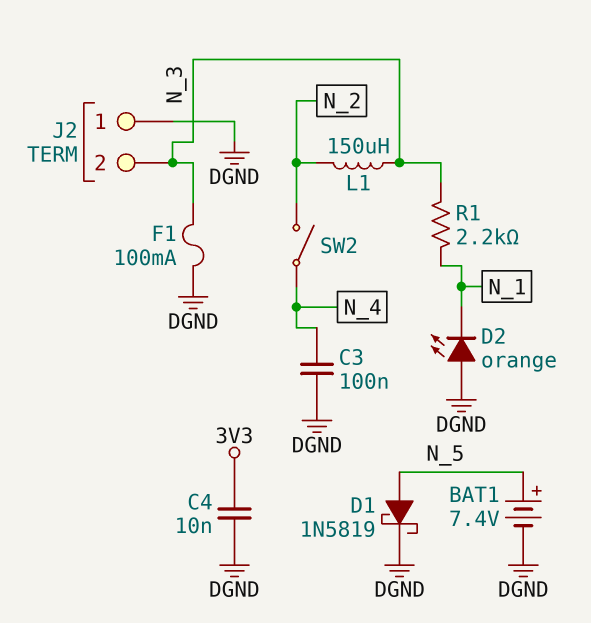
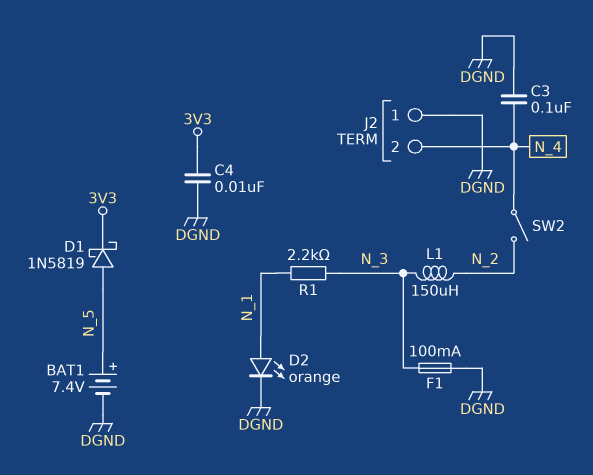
D1: schottky 1N5819 (A N_5, K DGND) -> schottky 1N5819 (A N_5, K 3V3)
D2: LED orange (A DGND, K N_1) -> LED orange (A N_1, K DGND)
J2 pin 2: N_3 -> N_4

